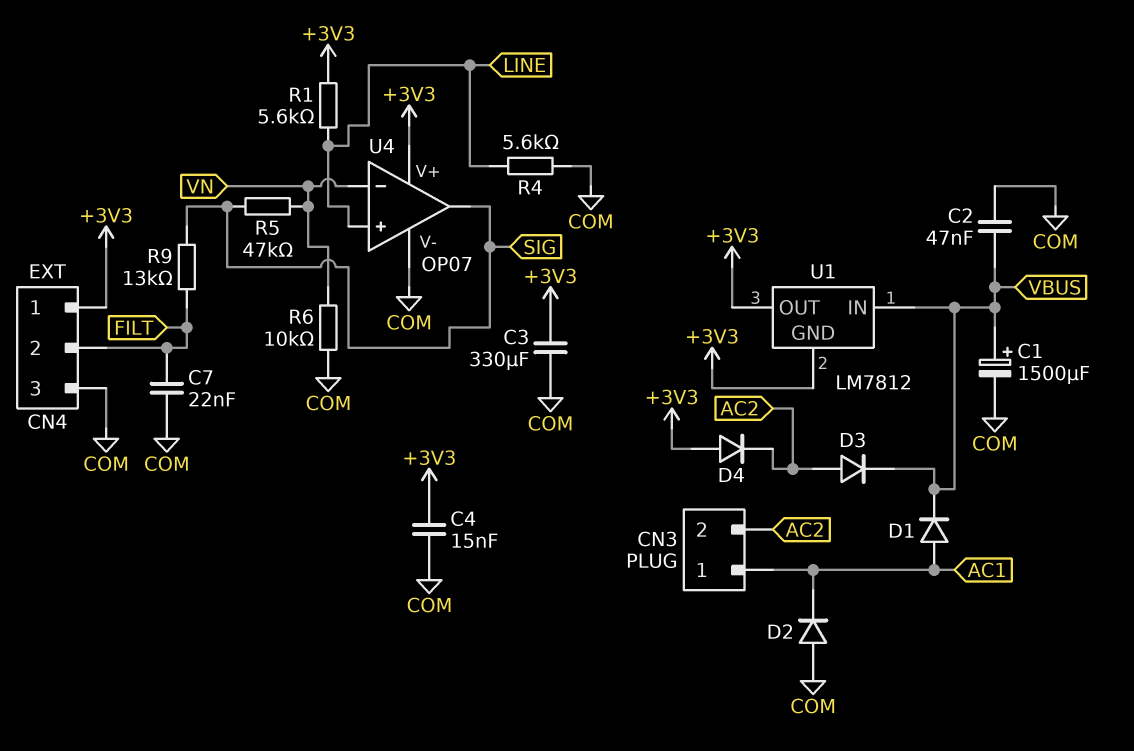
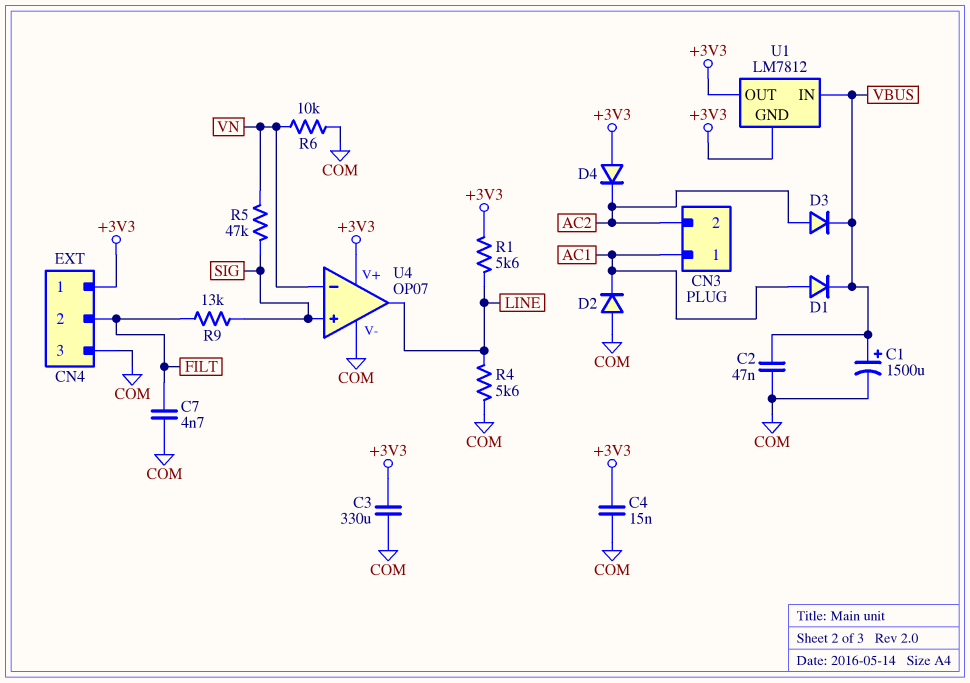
C7: 22nF (COM, FILT) -> 4.7nF (COM, FILT)
U4 pin in+: LINE -> SIG
U4 pin out: SIG -> LINE

